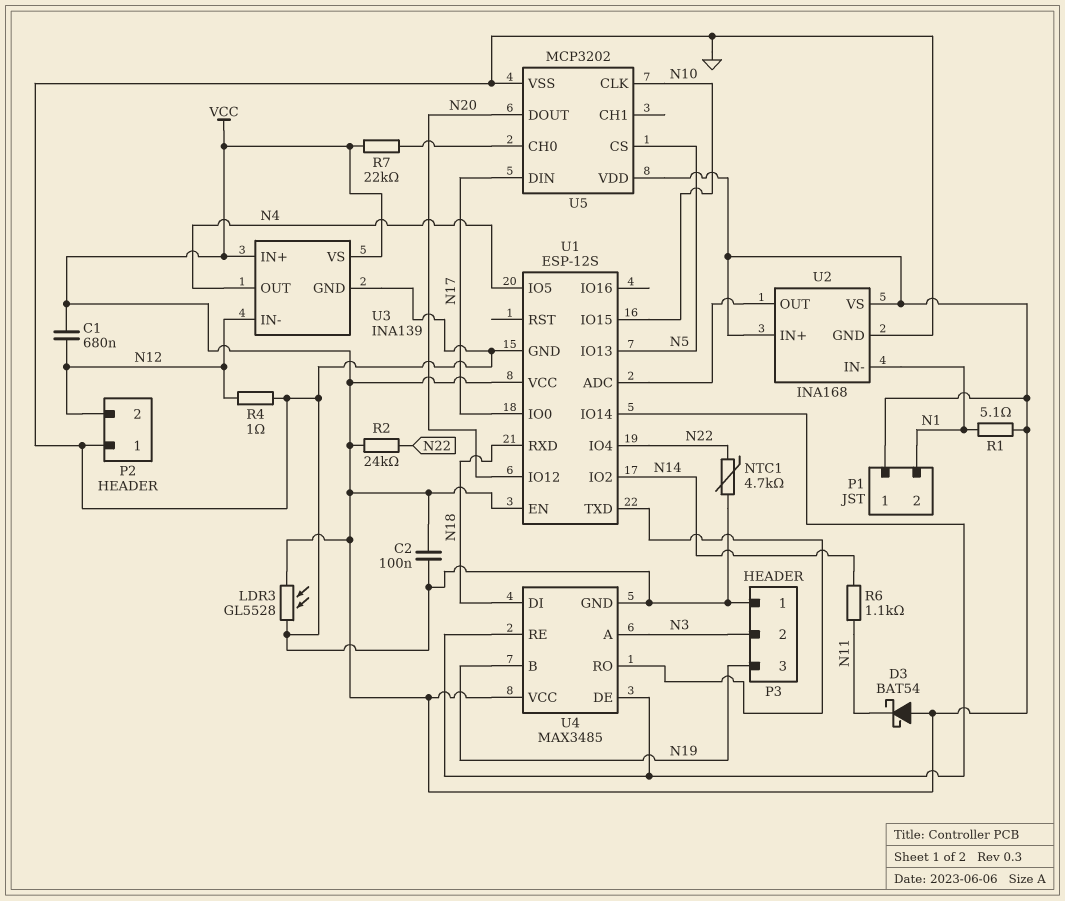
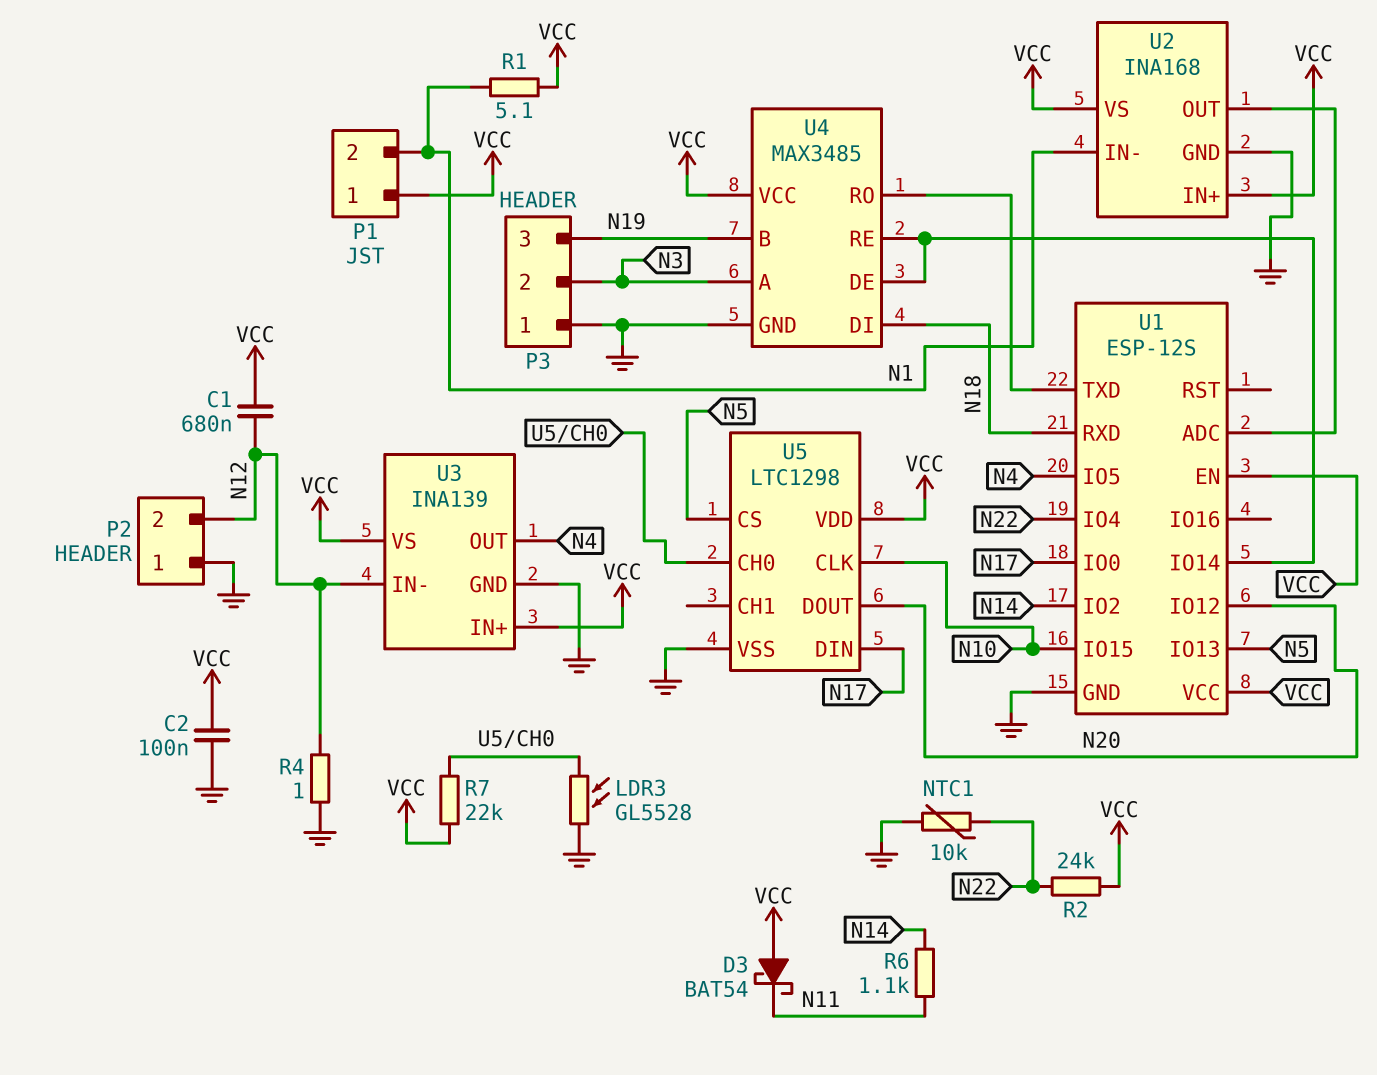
LDR3: GL5528 (GND, VCC) -> GL5528 (GND, U5/CH0)
NTC1: 4.7k (GND, N22) -> 10k (GND, N22)
U5: MCP3202 -> LTC1298

